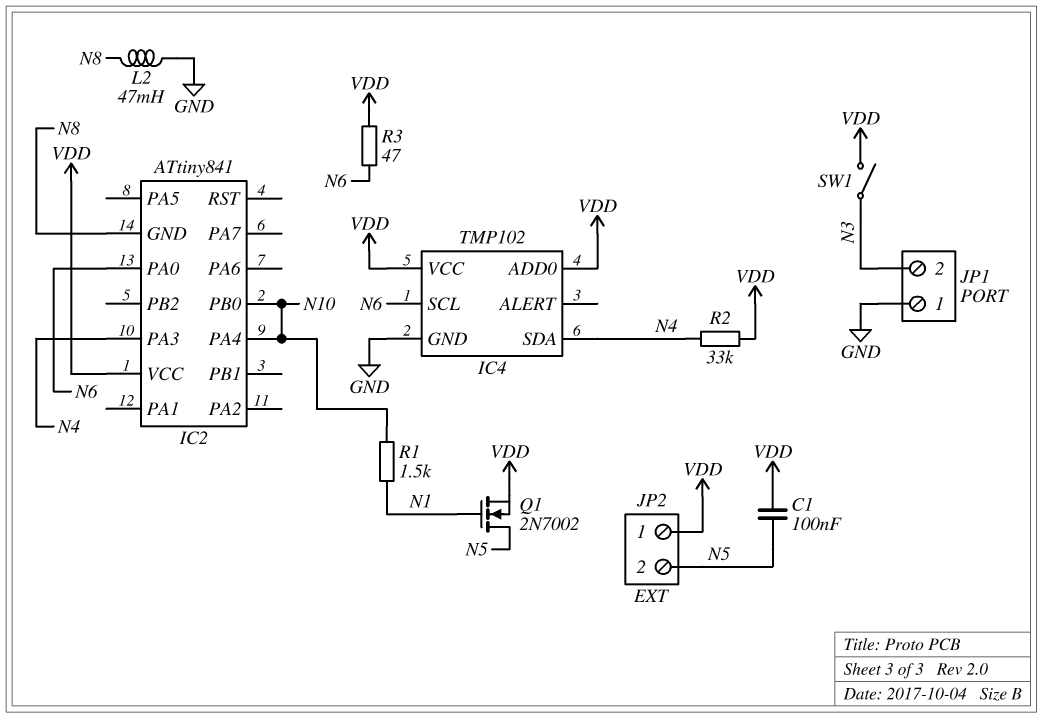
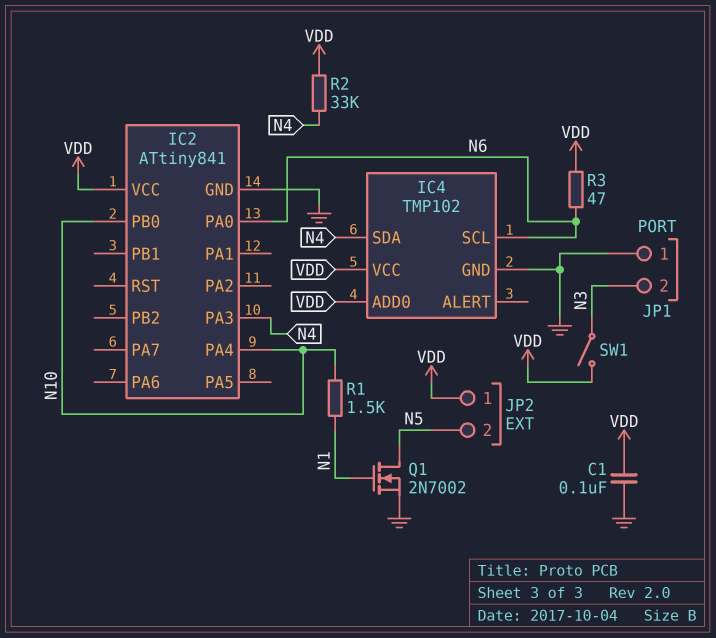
C1: 100nF (N5, VDD) -> 100nF (GND, VDD)
IC2 pin GND: N8 -> GND
L2: 47mH (GND, N8) -> none
Q1: NMOS 2N7002 (G N1, D N5, S VDD) -> NMOS 2N7002 (G N1, D N5, S GND)

